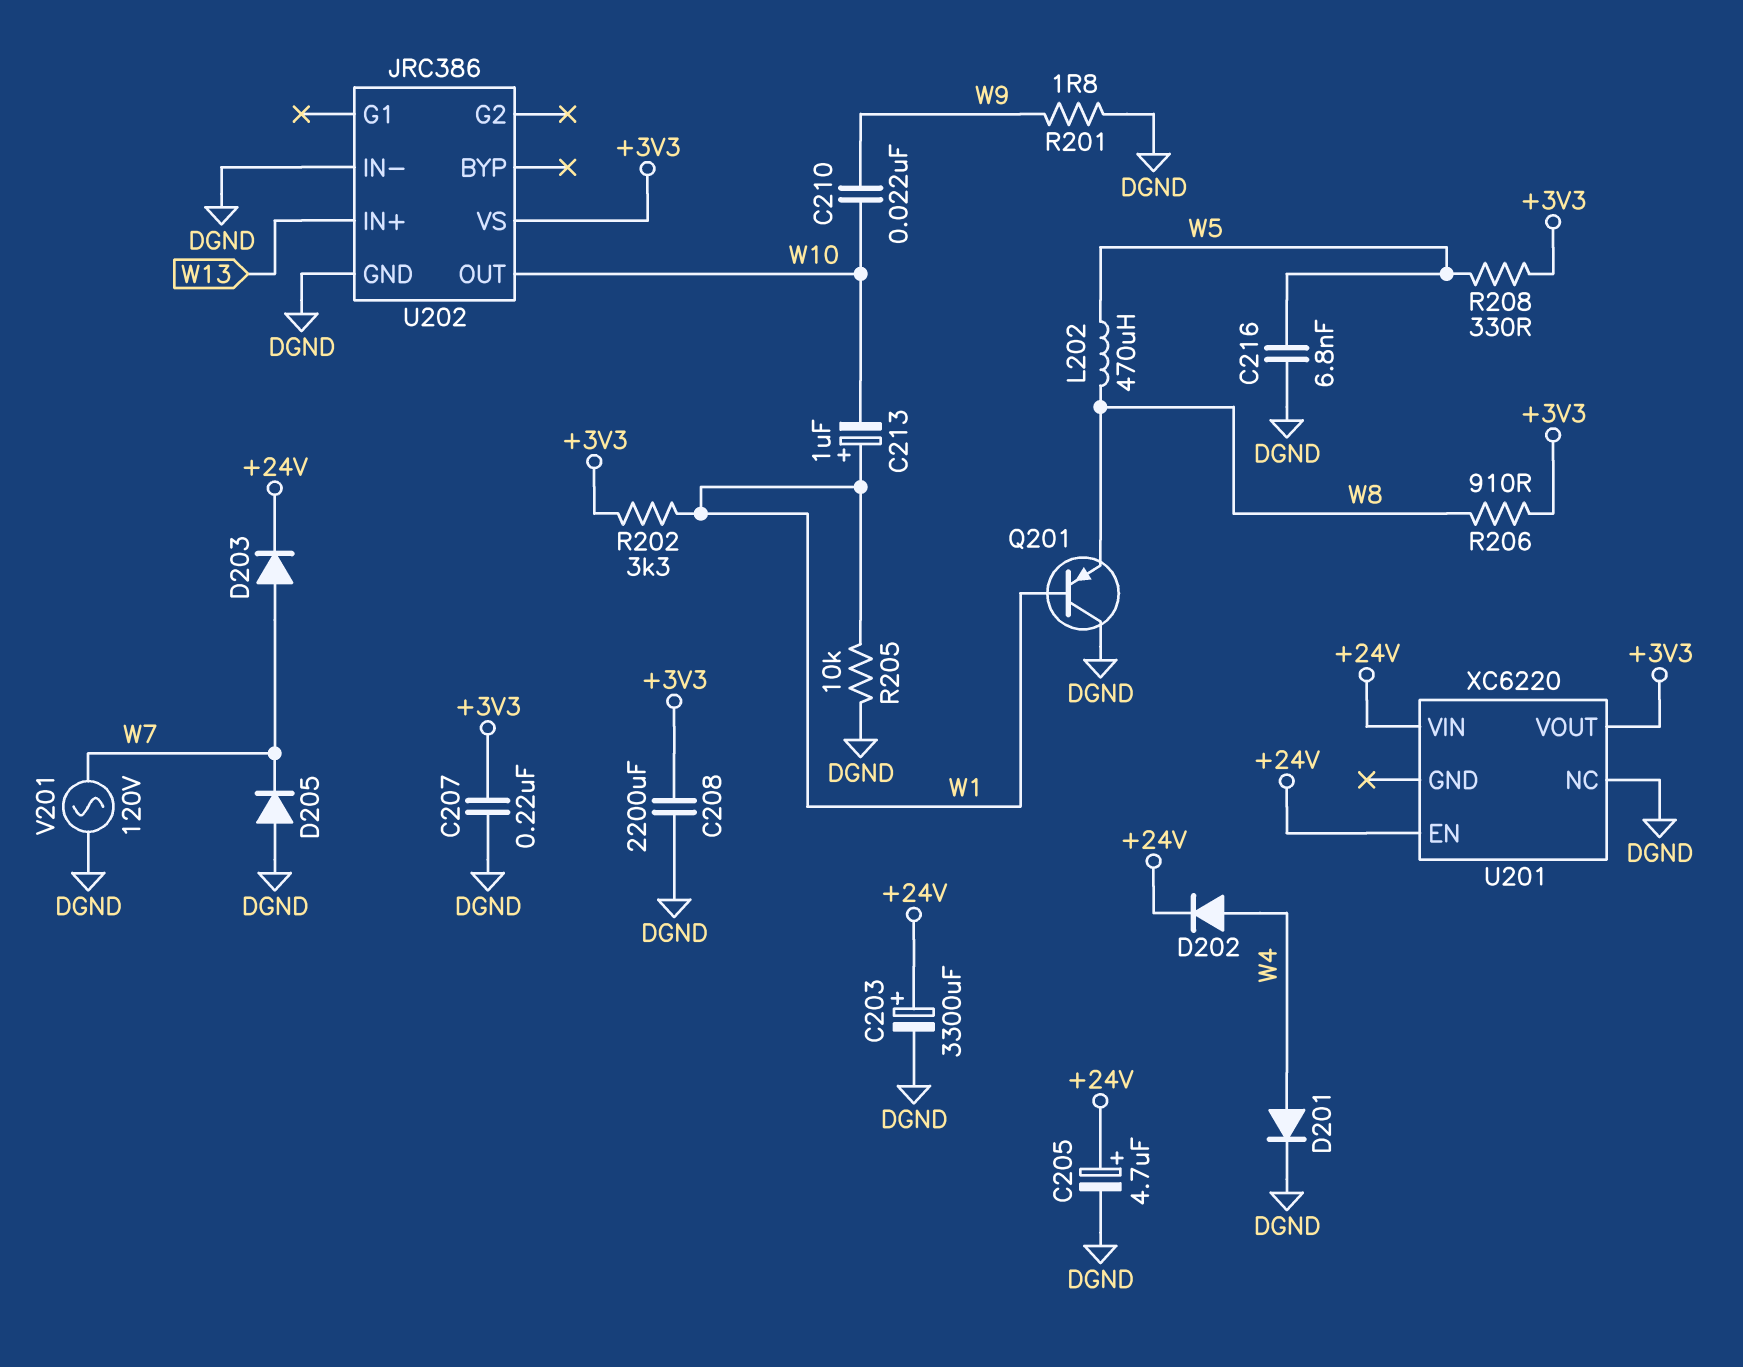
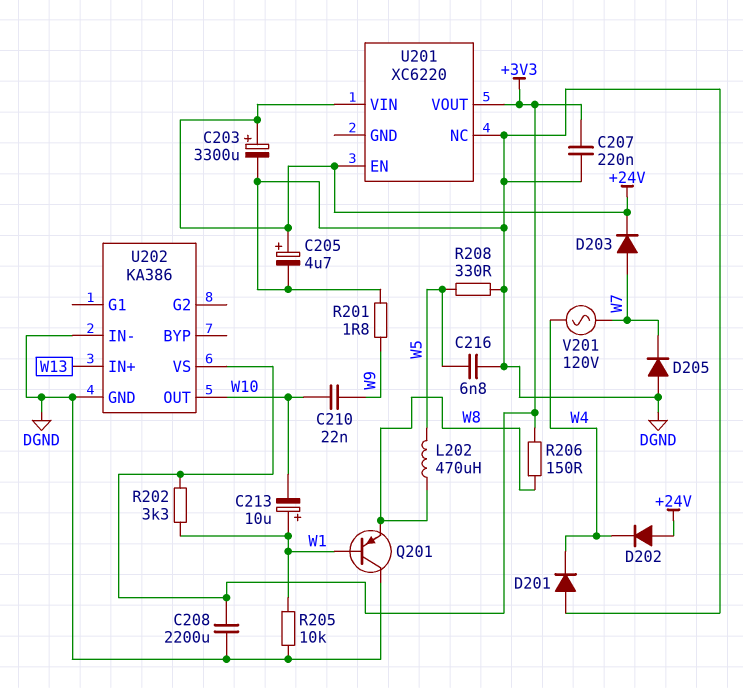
C213: 1uF (plus W1, minus W10) -> 10uF (plus W1, minus W10)
D201: diode (A W4, K DGND) -> diode (A DGND, K W4)
D202: diode (A W4, K +24V) -> diode (A +24V, K W4)
R206: 910 (+3V3, W8) -> 150 (+3V3, W8)
R208: 330 (+3V3, W5) -> 330 (DGND, W5)
U202: JRC386 -> KA386
V201: AC 120V (DGND, W7) -> AC 120V (W4, W7)

